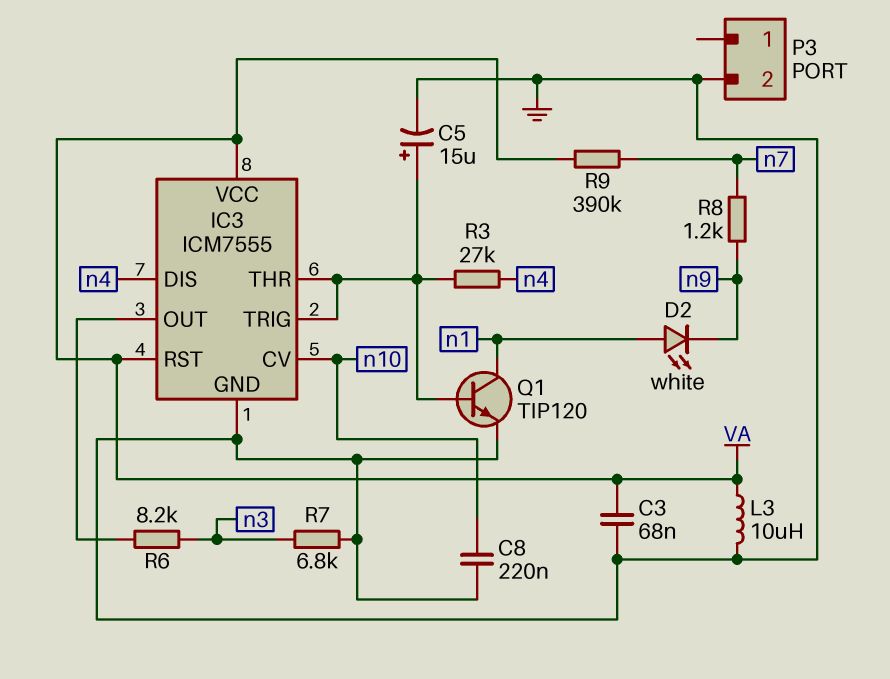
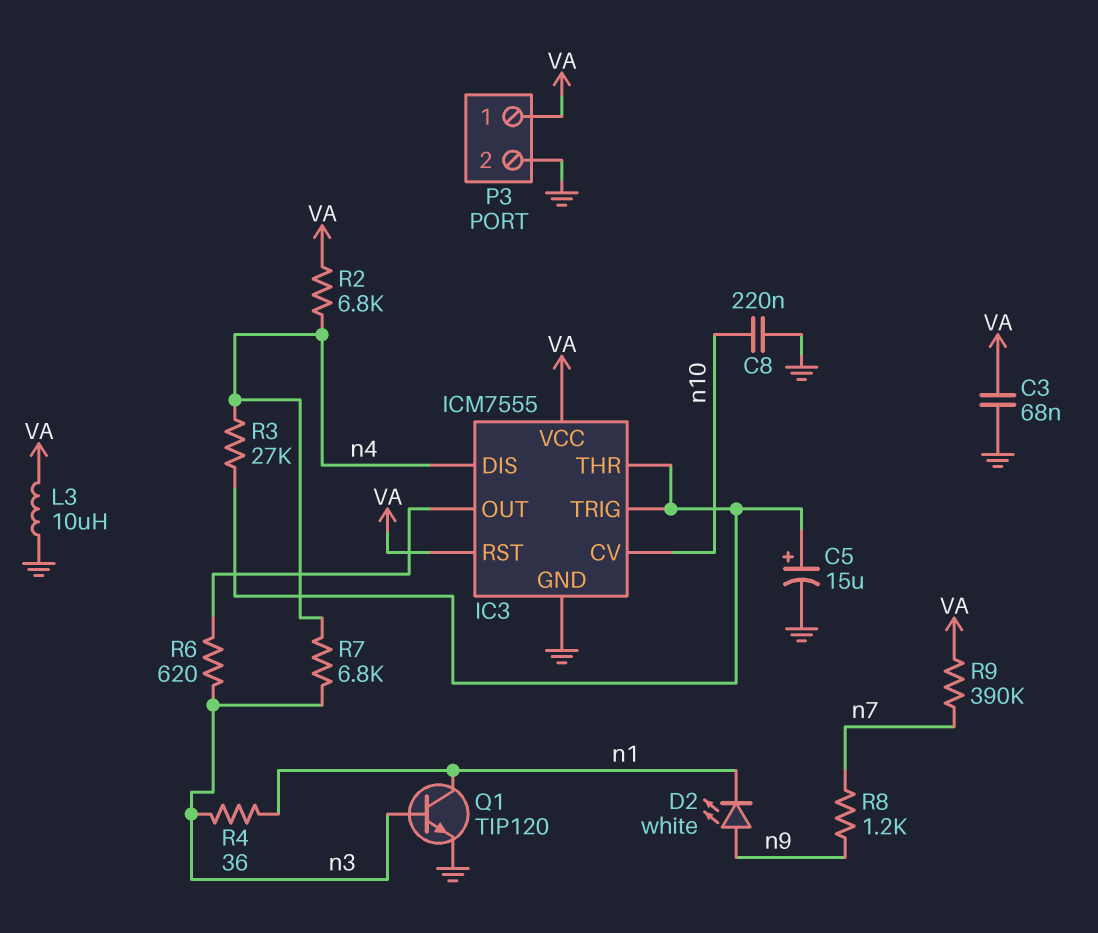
D2: LED white (A n1, K n9) -> LED white (A n9, K n1)
P3 pin 1: none -> VA
Q1: NPN TIP120 (B IC3/THR, C n1, E GND) -> NPN TIP120 (B n3, C n1, E GND)
R2: none -> 6.8k (VA, n4)
R4: none -> 36 (n1, n3)
R6: 8.2k (IC3/OUT, n3) -> 620 (IC3/OUT, n3)
R7: 6.8k (GND, n3) -> 6.8k (n3, n4)

